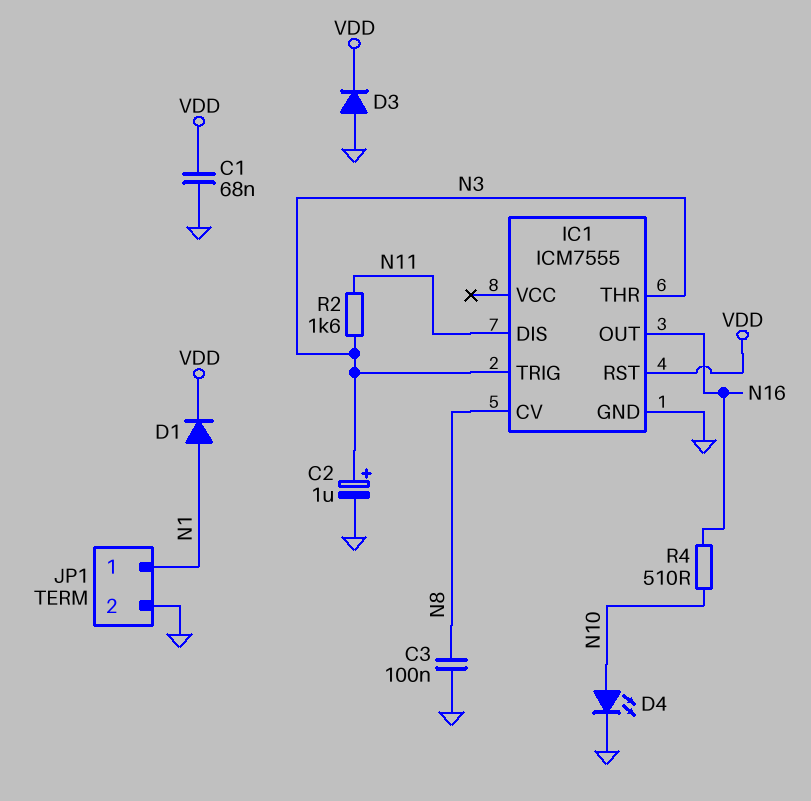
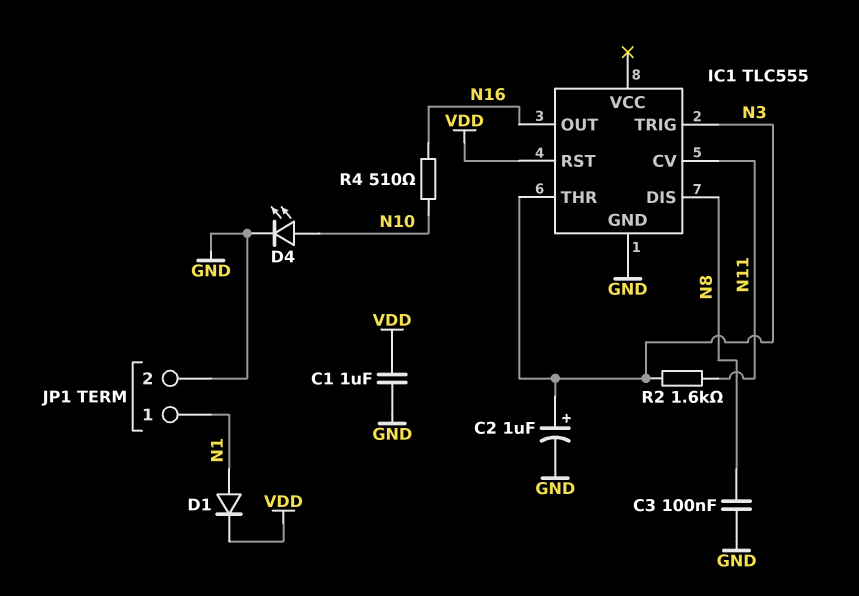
C1: 68nF (GND, VDD) -> 1uF (GND, VDD)
D3: diode (A GND, K VDD) -> none
IC1: ICM7555 -> TLC555
IC1 pin CV: N8 -> N11
IC1 pin DIS: N11 -> N8

